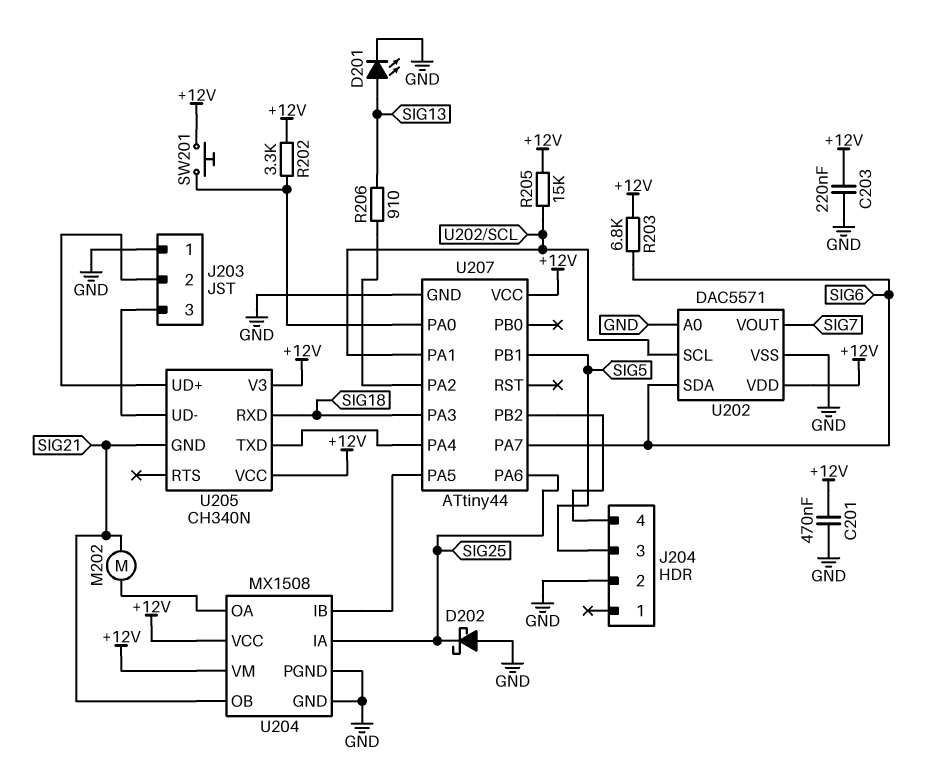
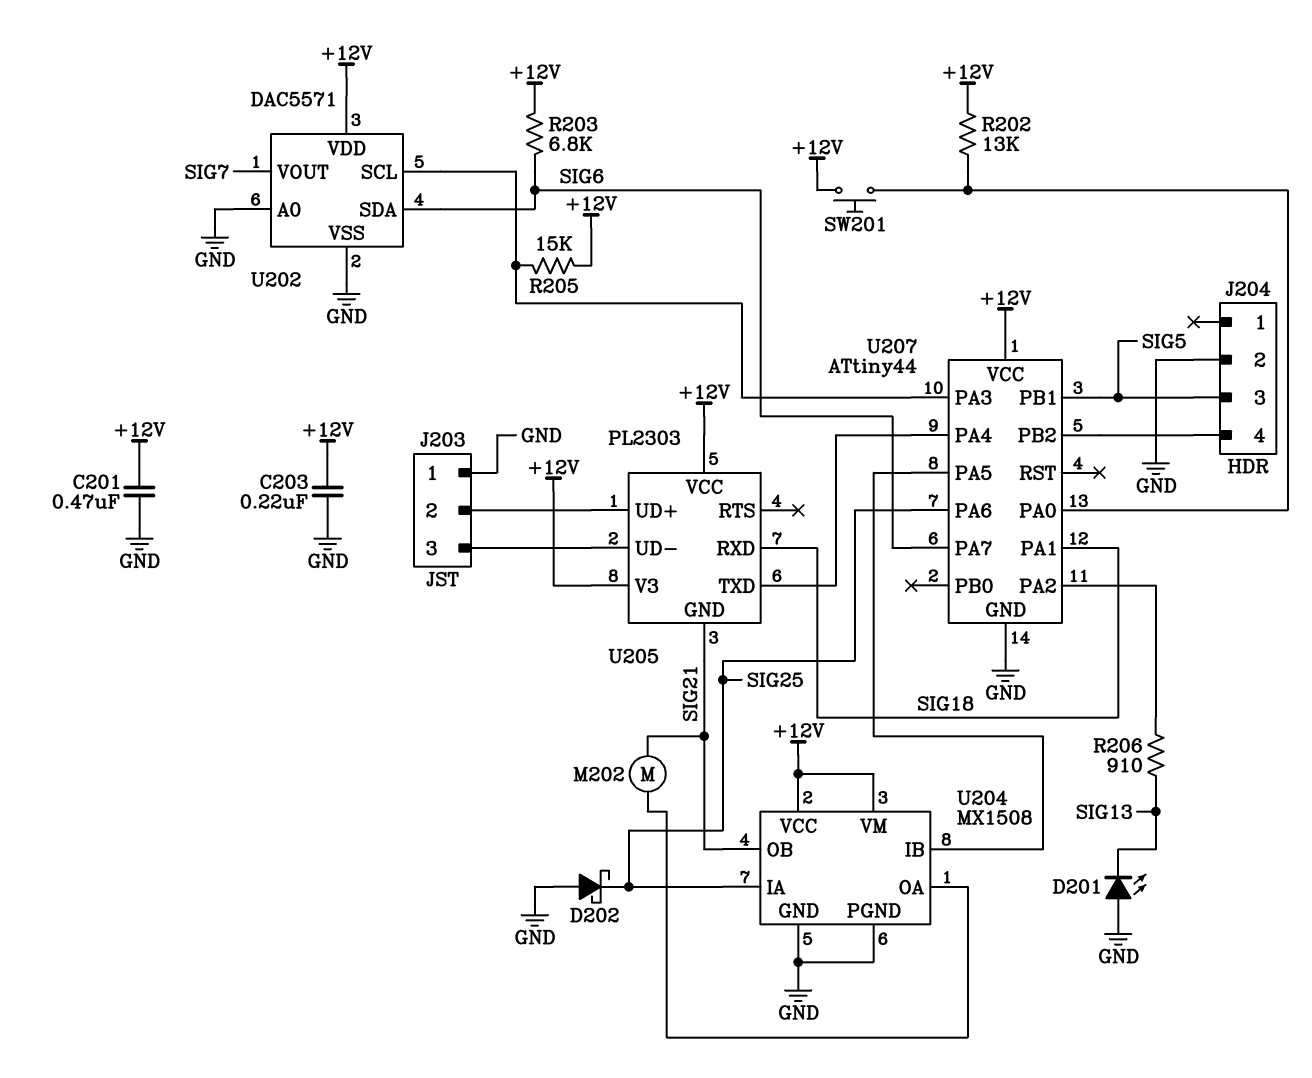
D201: LED (A SIG13, K GND) -> LED (A GND, K SIG13)
R202: 3.3k (+12V, U207/PA0) -> 13k (+12V, U207/PA0)
U205: CH340N -> PL2303
U207 pin PA1: U202/SCL -> SIG18
U207 pin PA3: SIG18 -> U202/SCL

